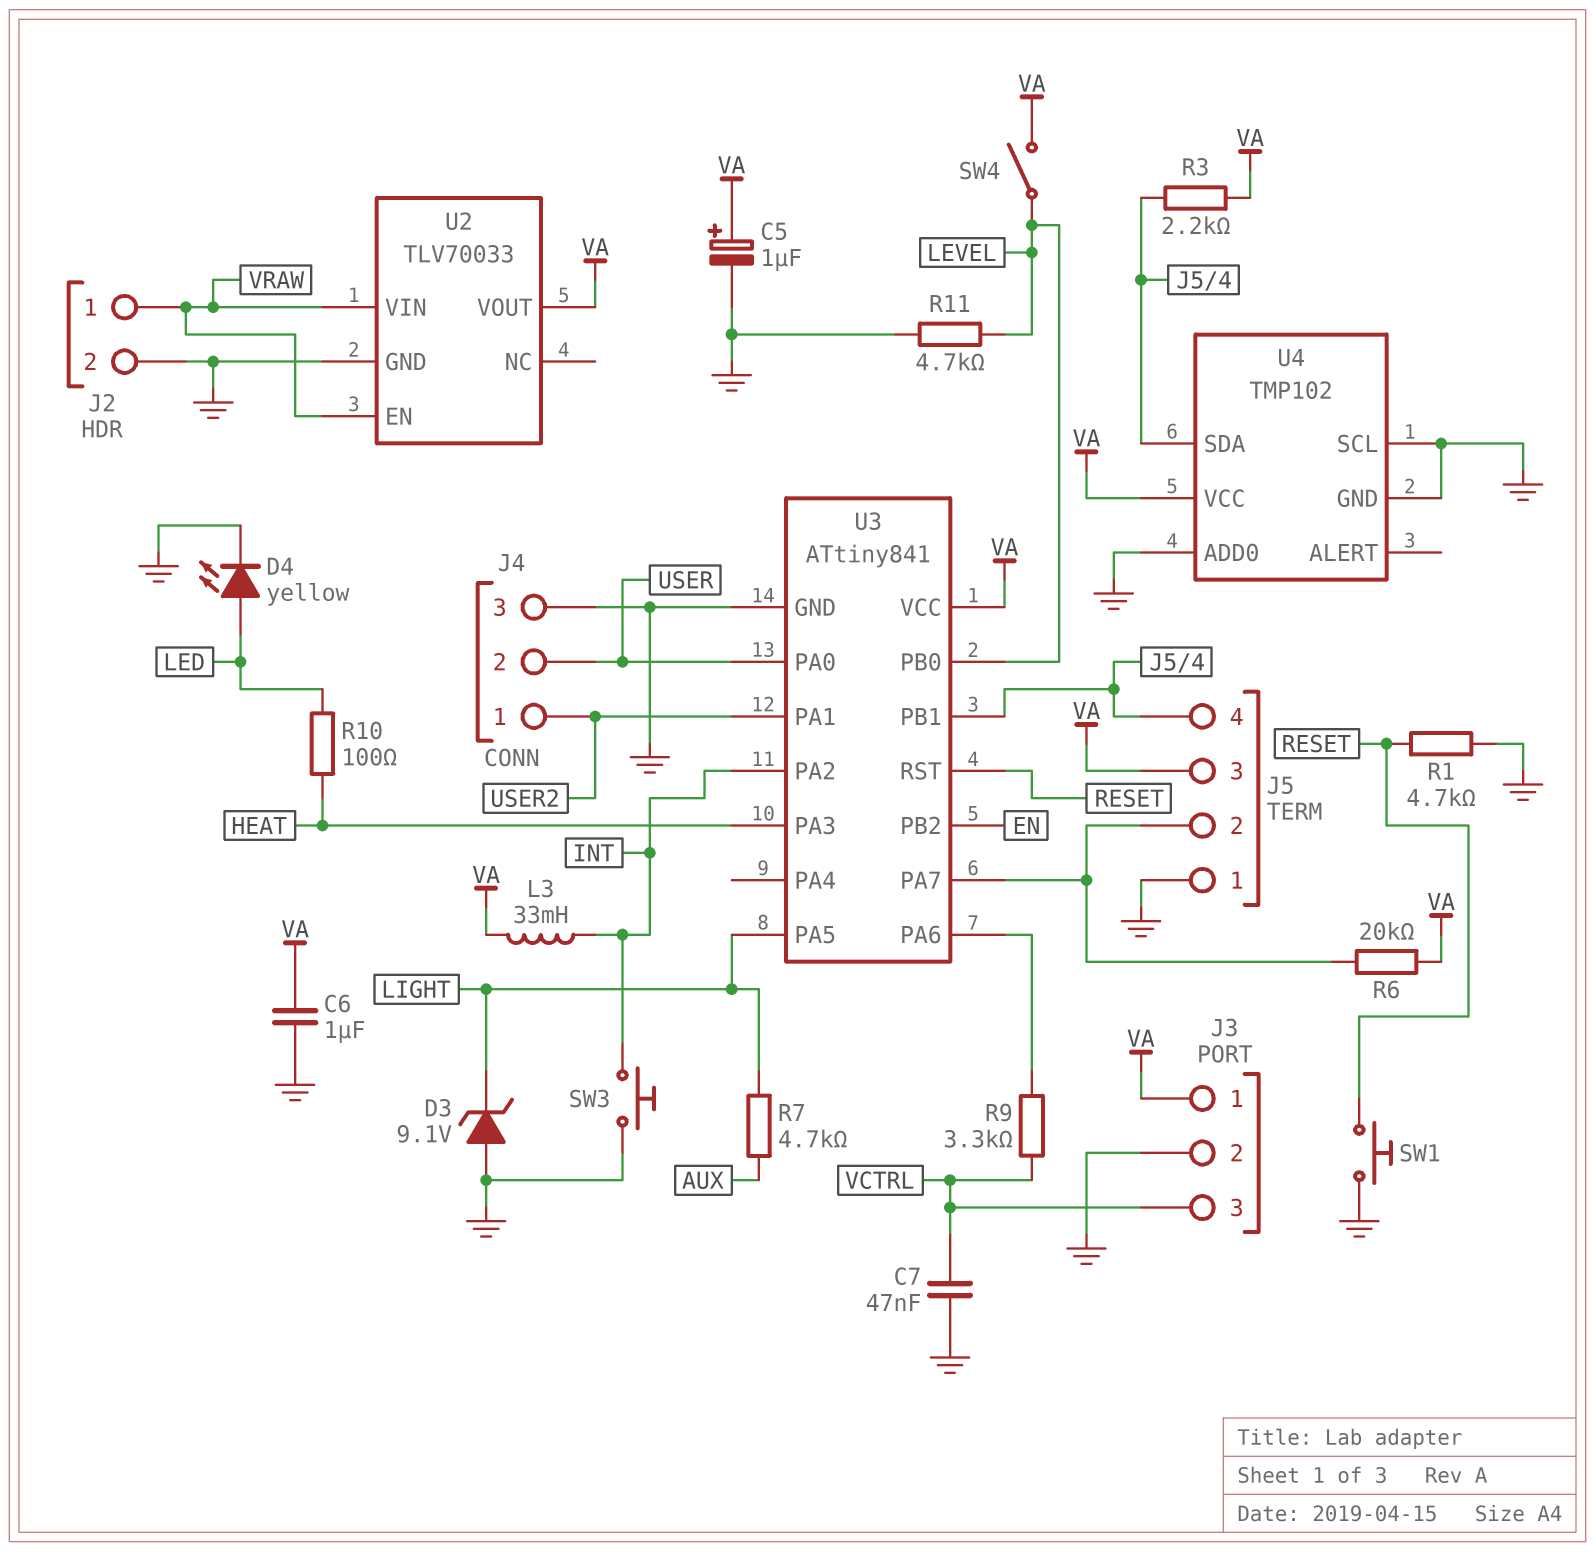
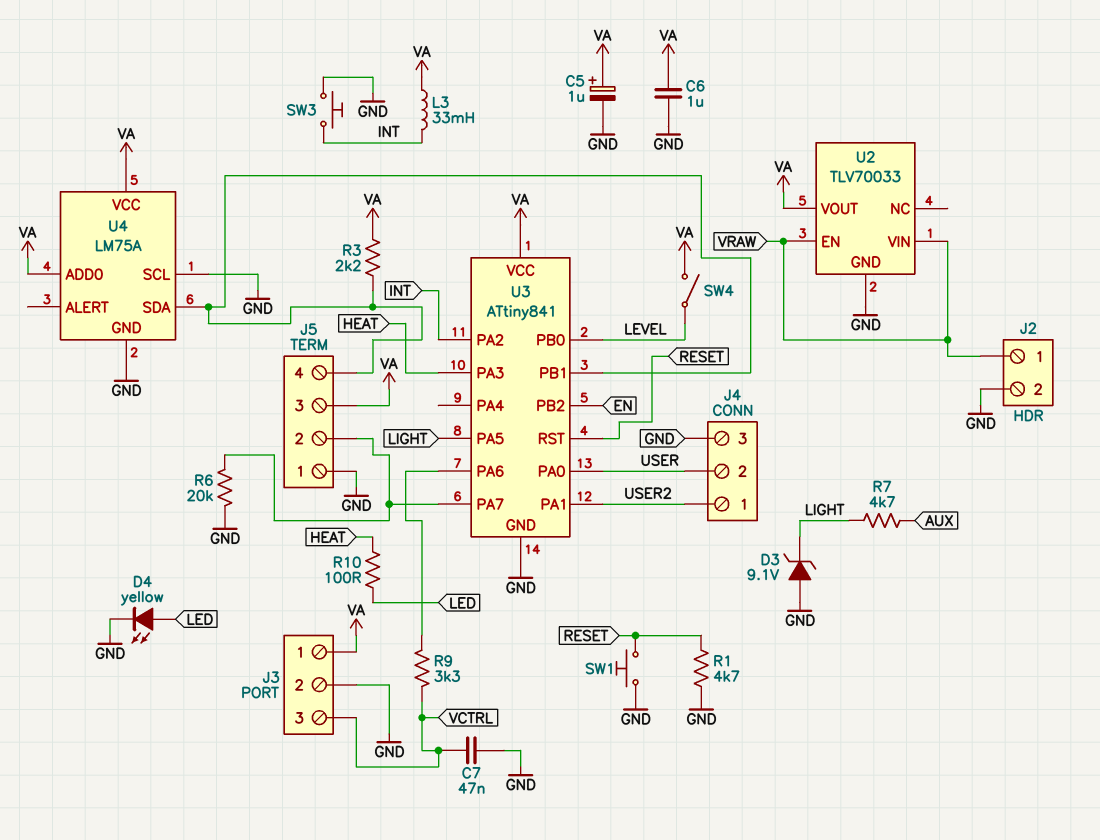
R6: 20k (J5/2, VA) -> 20k (GND, J5/2)
R11: 4.7k (GND, LEVEL) -> none
U4: TMP102 -> LM75A
U4 pin ADD0: GND -> VA

